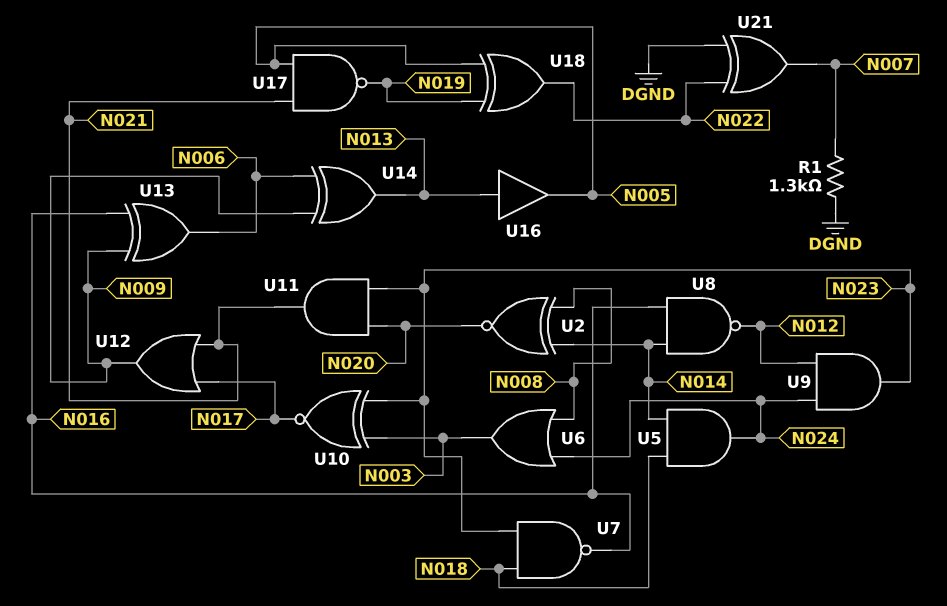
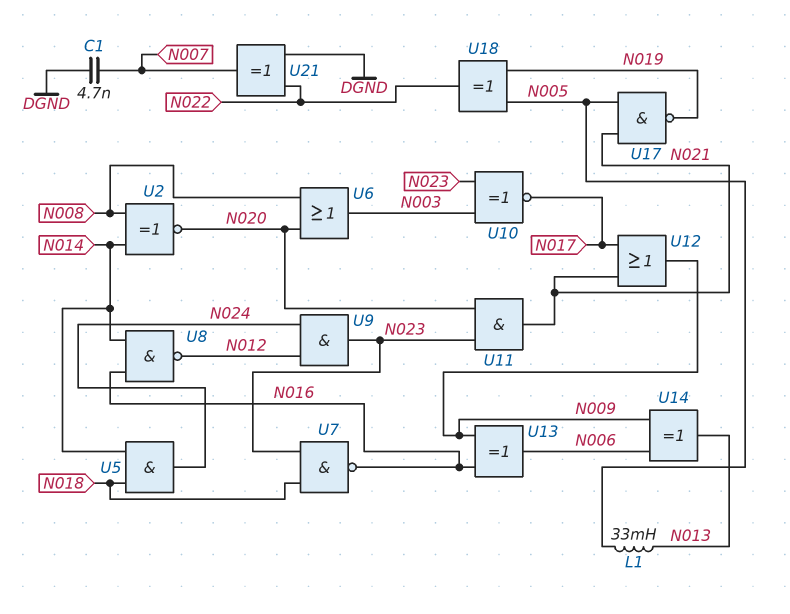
C1: none -> 4.7nF (DGND, N007)
L1: none -> 33mH (N005, N013)
R1: 1.3k (DGND, N007) -> none
U6: OR (in N008, in N024, out N003) -> OR (in N008, in N020, out N003)
U16: buffer (in N013, out N005) -> none

